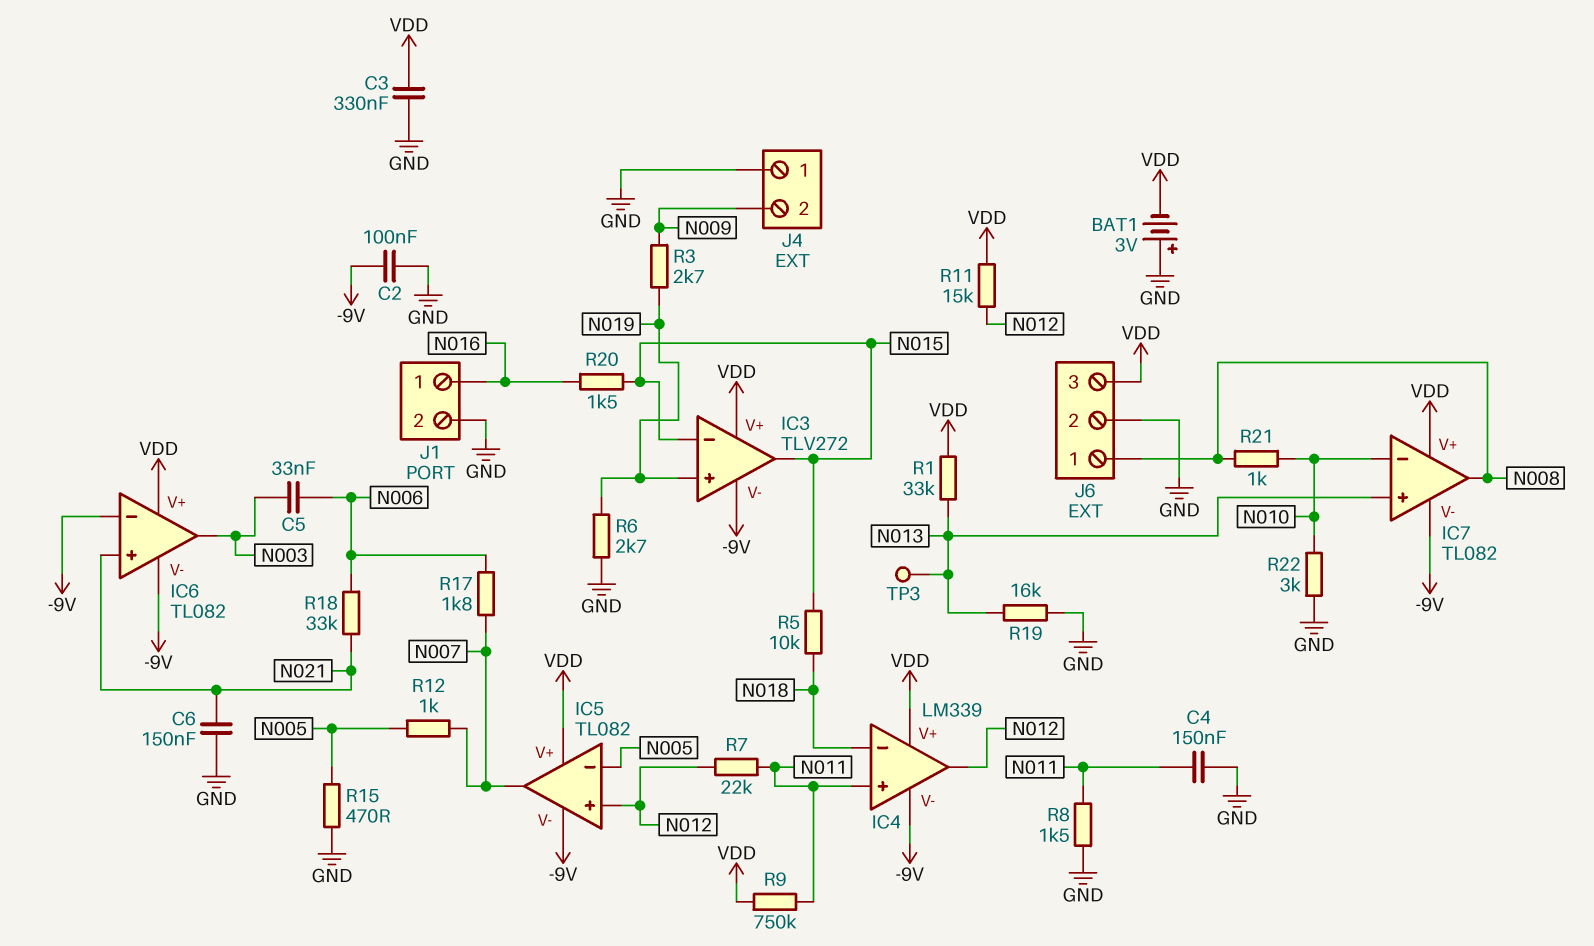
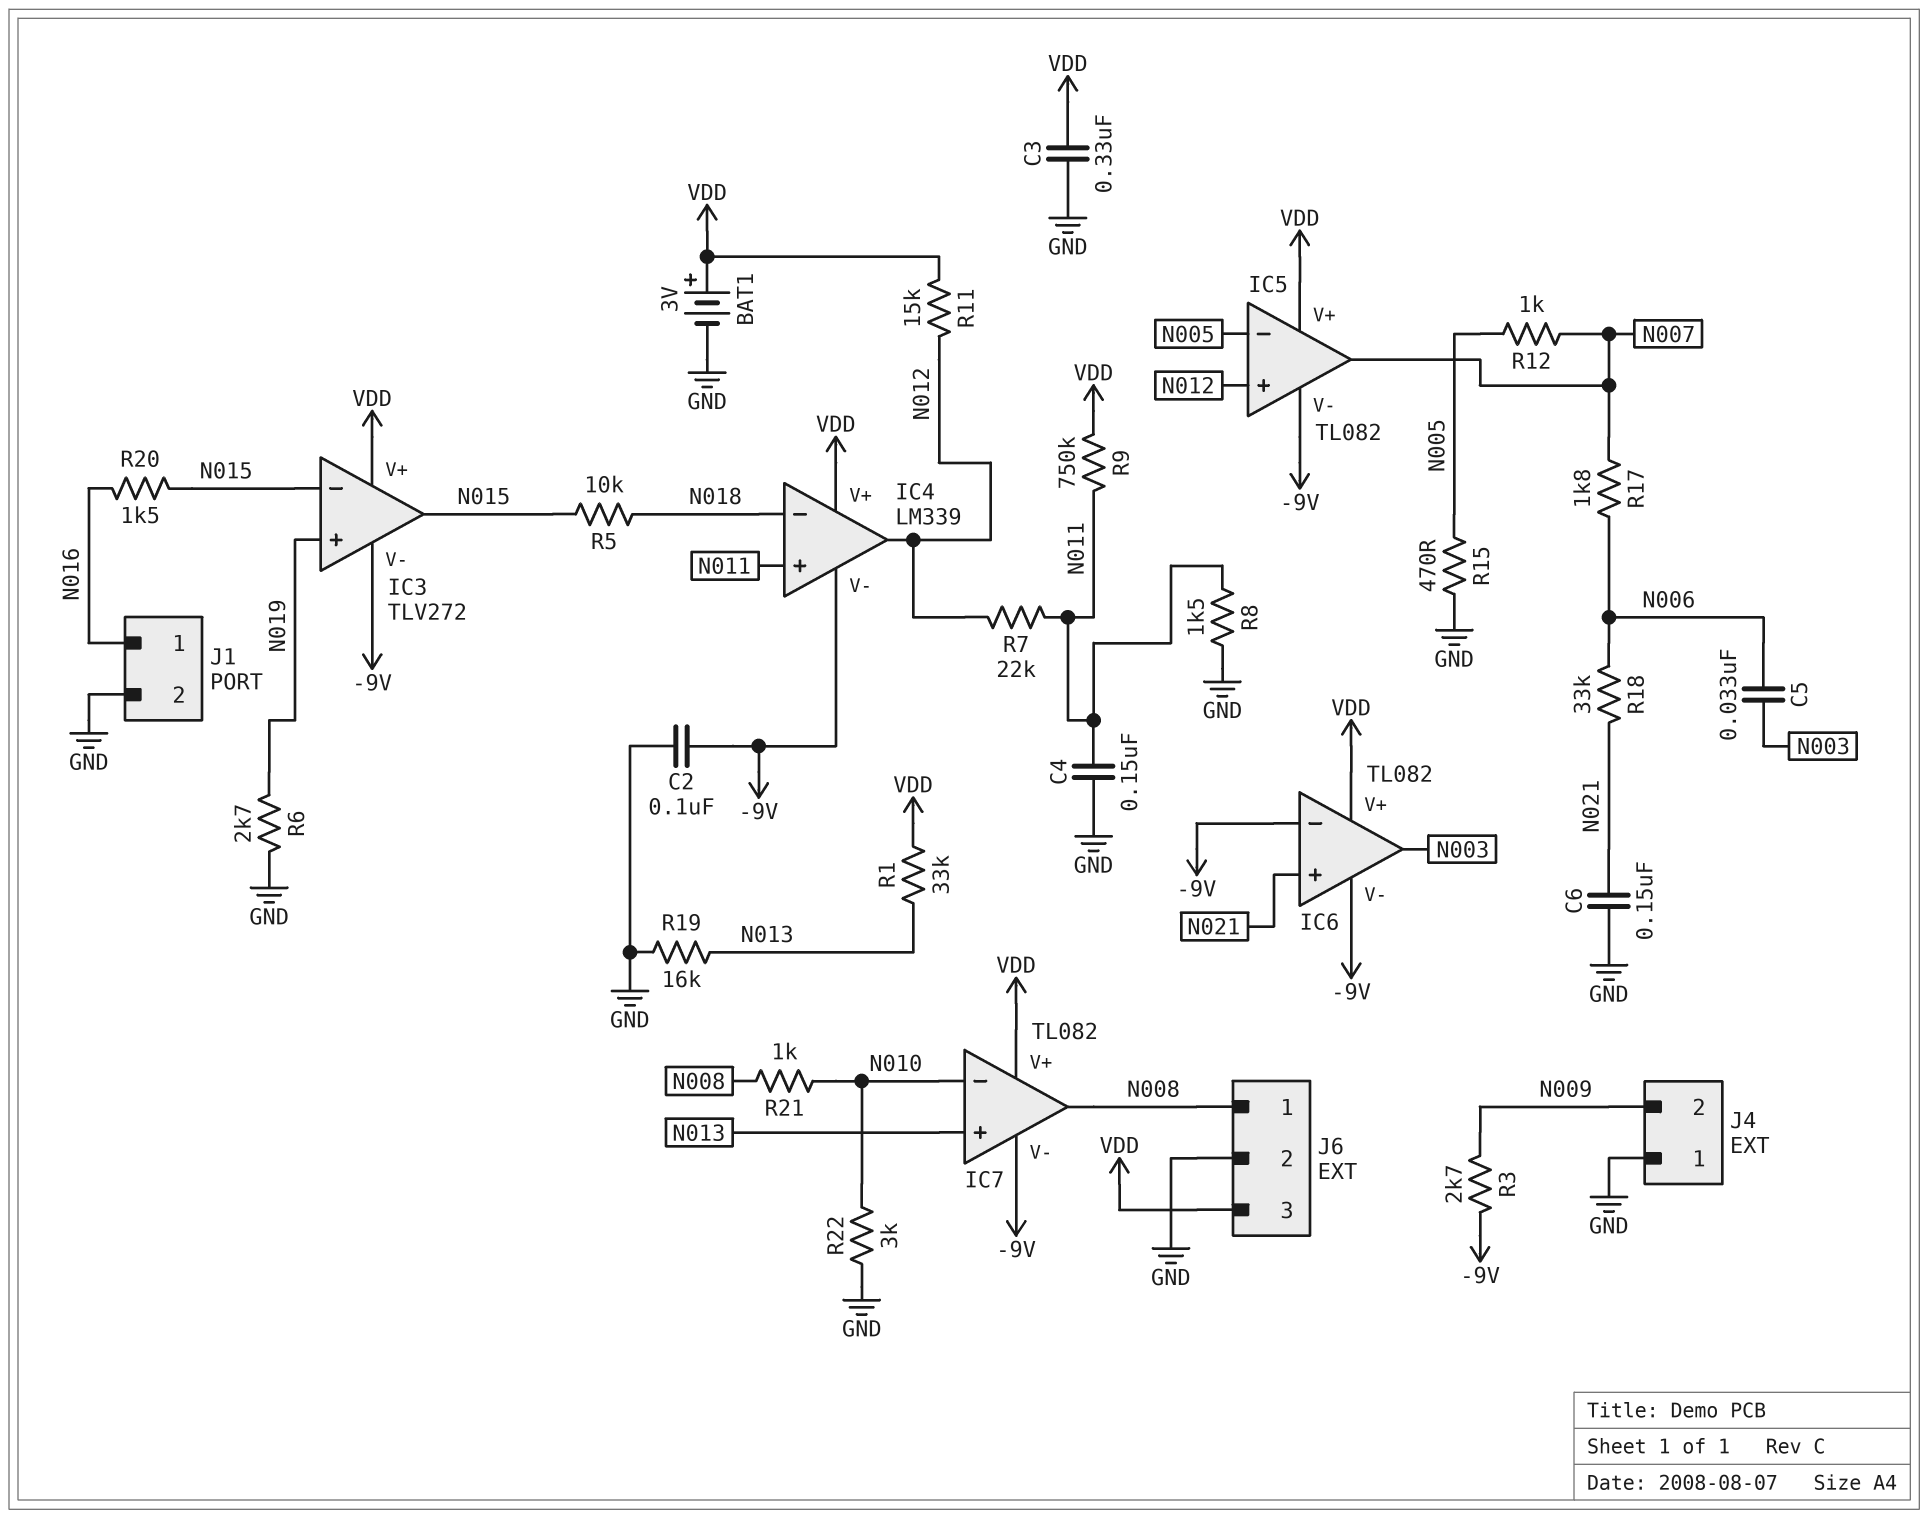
BAT1: 3V (plus GND, minus VDD) -> 3V (plus VDD, minus GND)
R3: 2.7k (N009, N019) -> 2.7k (-9V, N009)
TP3: test point (N013) -> none

